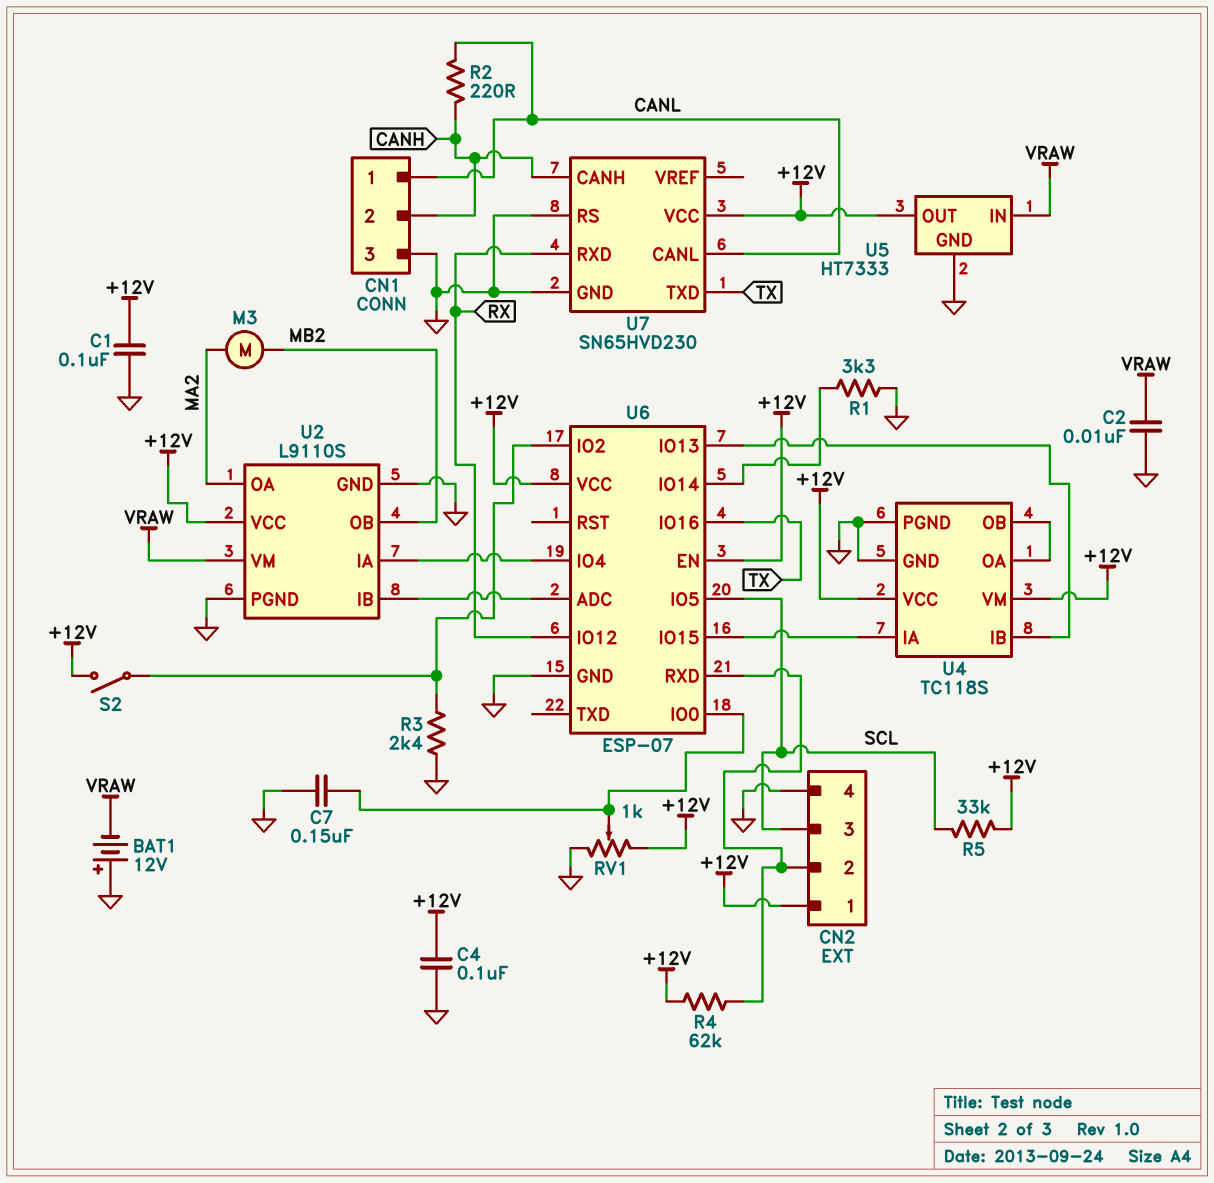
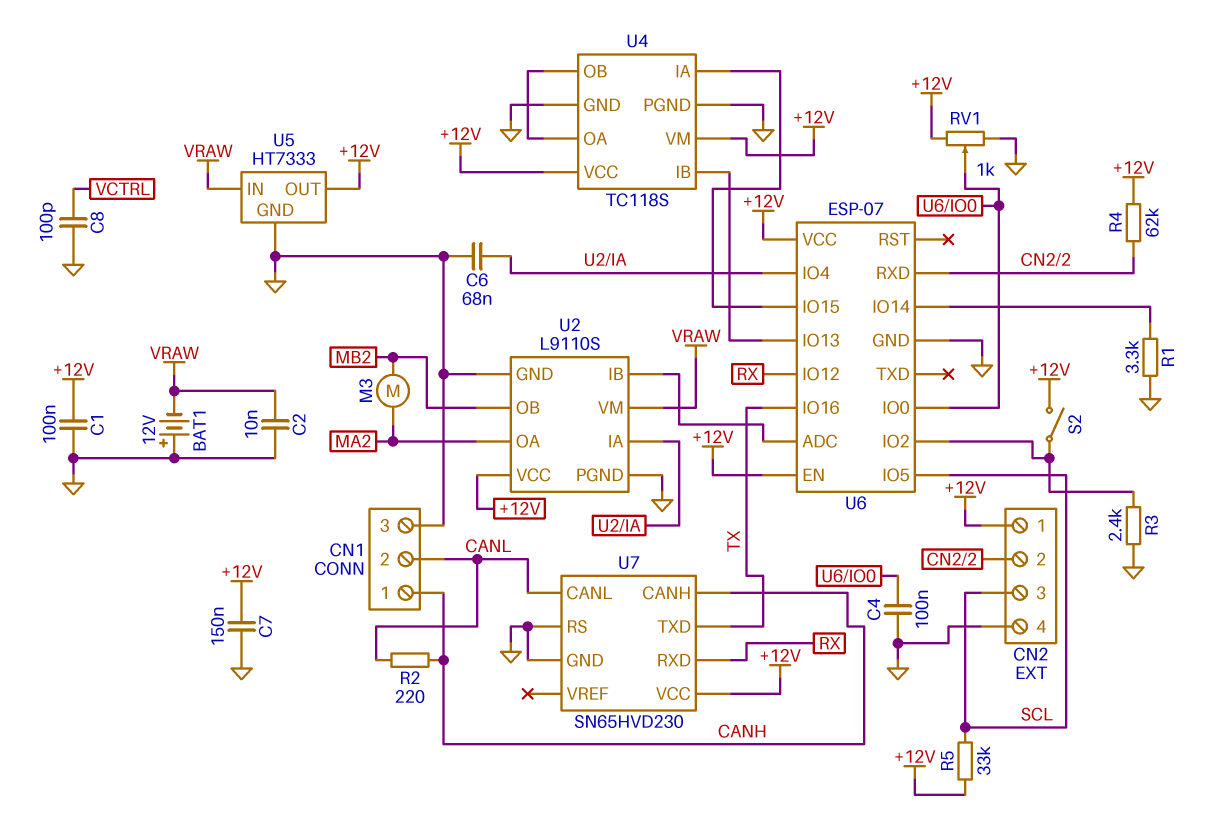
C4: 100nF (+12V, GND) -> 100nF (GND, U6/IO0)
C6: none -> 68nF (GND, U2/IA)
C7: 150nF (GND, U6/IO0) -> 150nF (+12V, GND)
C8: none -> 100pF (GND, VCTRL)
CN1 pin 1: CANL -> CANH
CN1 pin 2: CANH -> CANL

